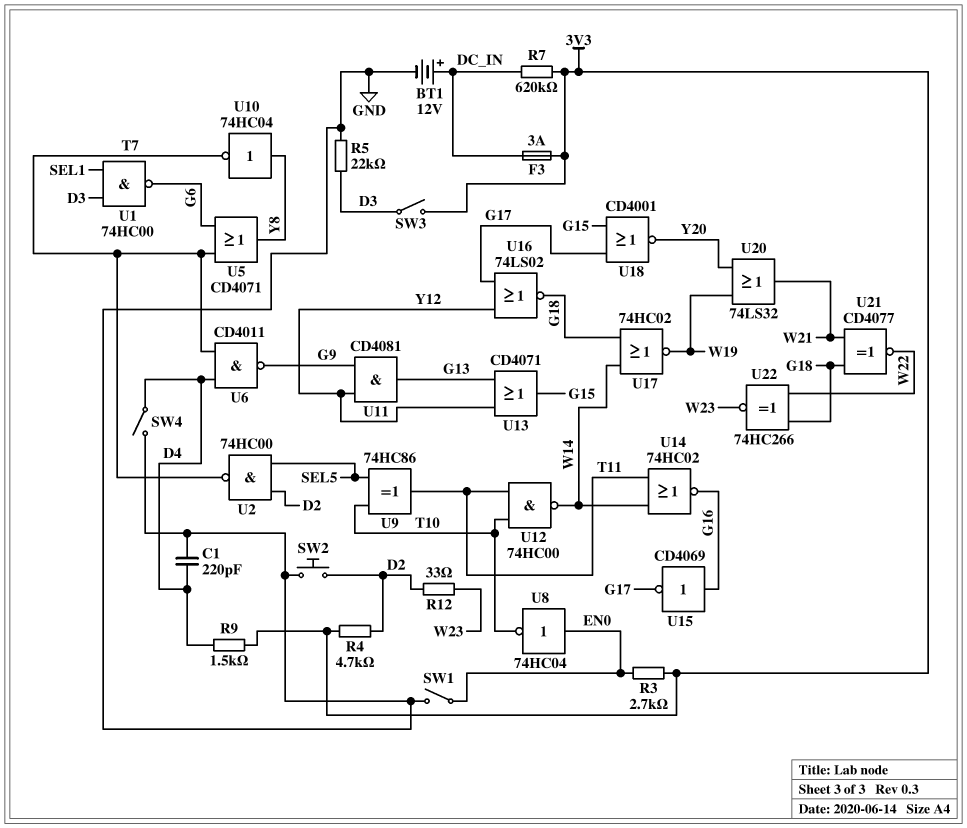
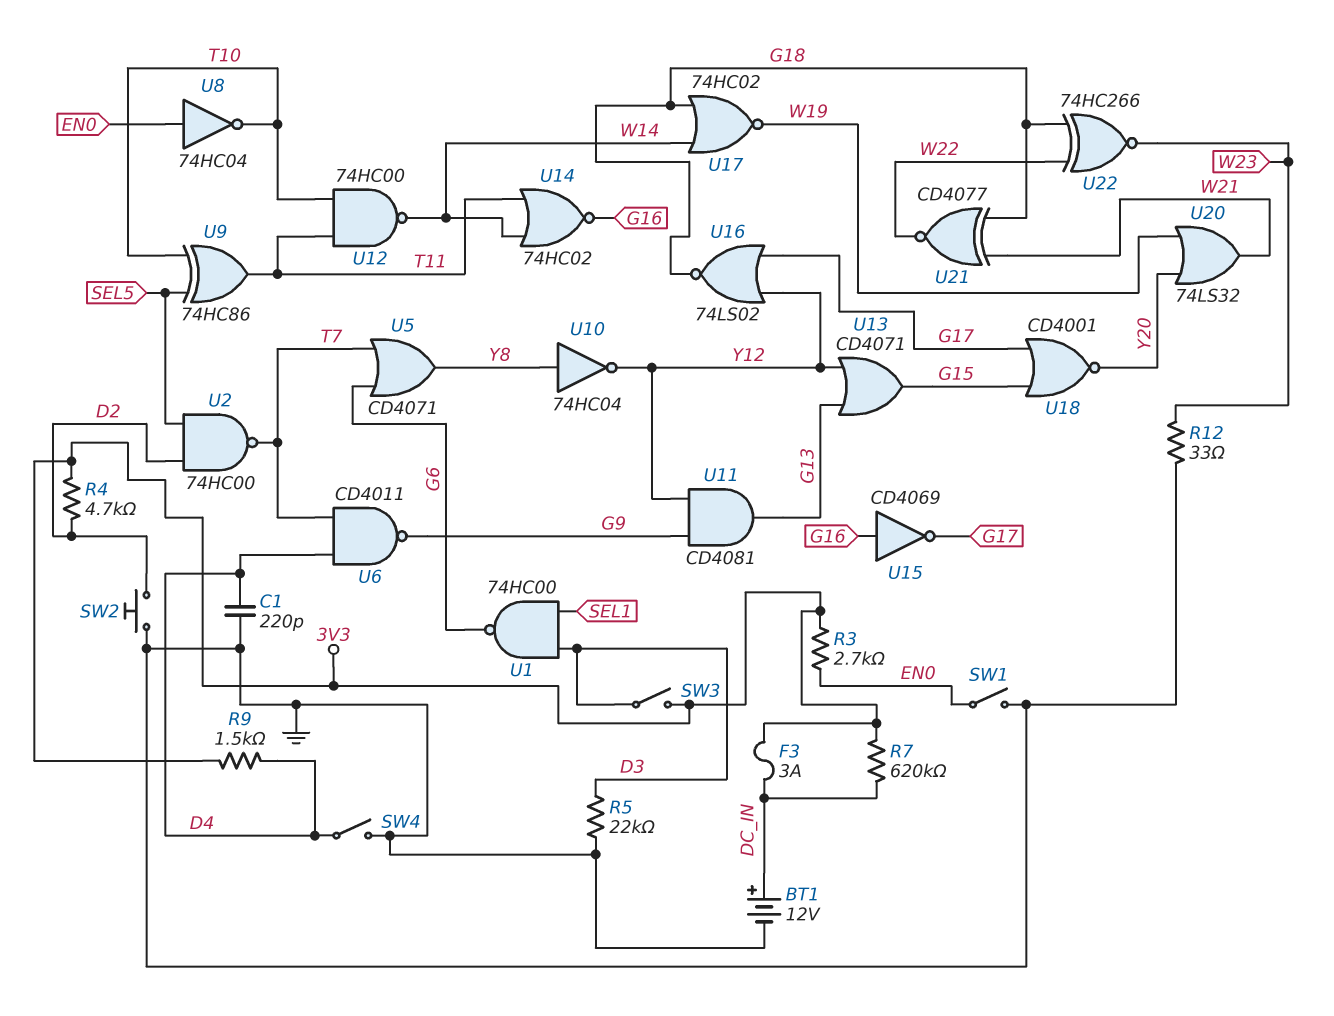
R12: 33 (D2, W23) -> 33 (GND, W23)
U10: NOT 74HC04 (in Y8, out T7) -> NOT 74HC04 (in Y8, out Y12)

